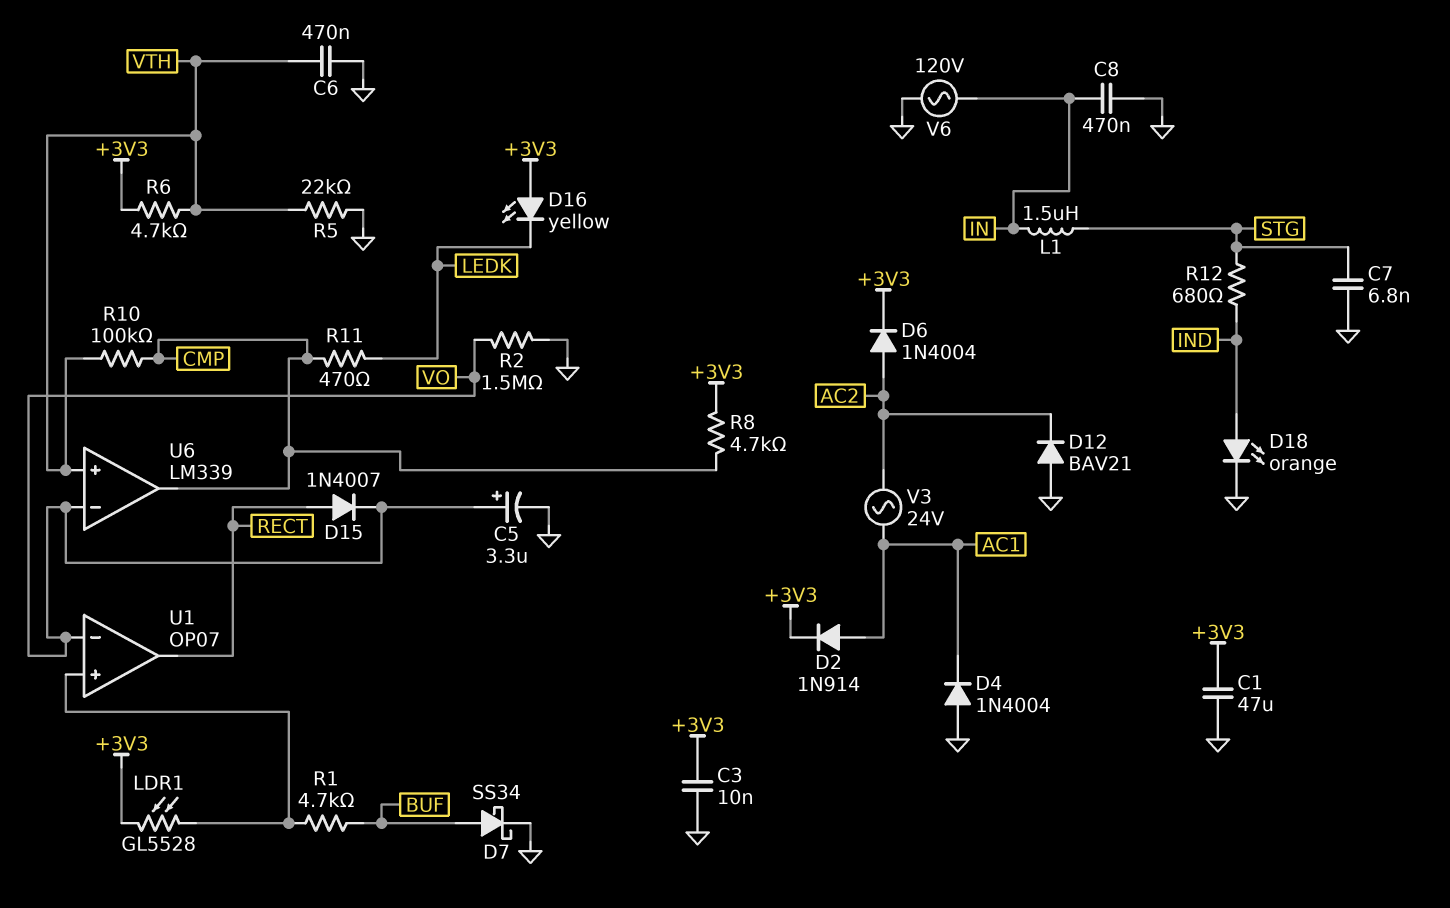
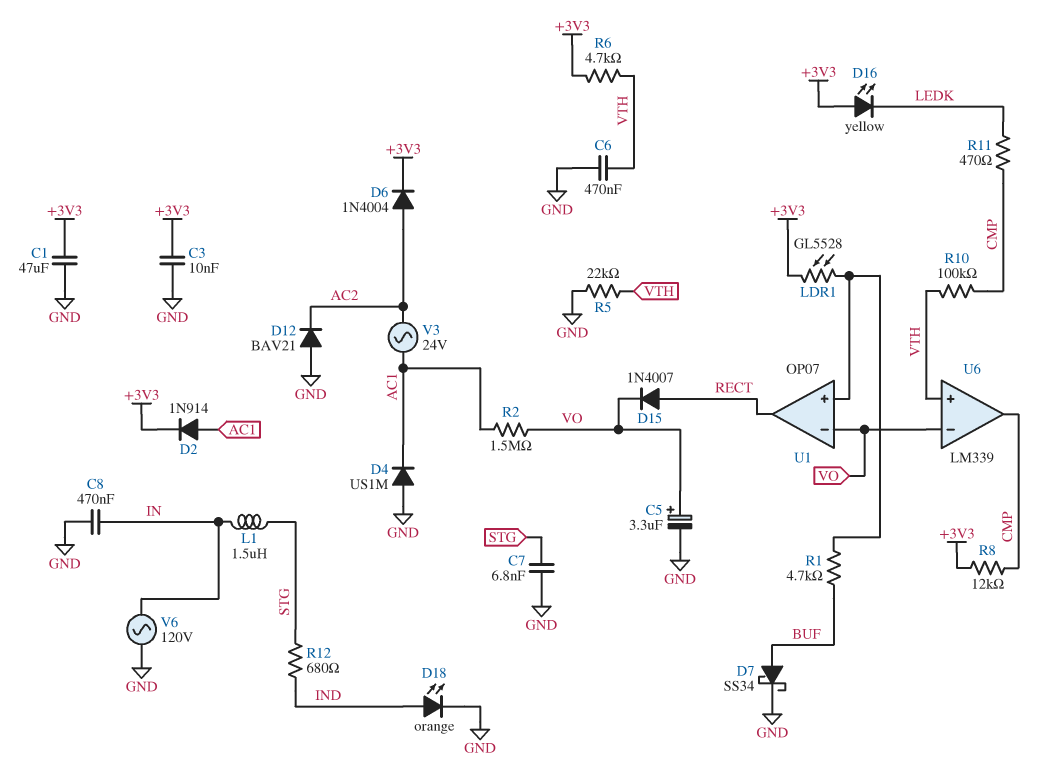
D4: diode 1N4004 (A GND, K AC1) -> diode US1M (A GND, K AC1)
R2: 1.5M (GND, VO) -> 1.5M (AC1, VO)
R8: 4.7k (+3V3, CMP) -> 12k (+3V3, CMP)

